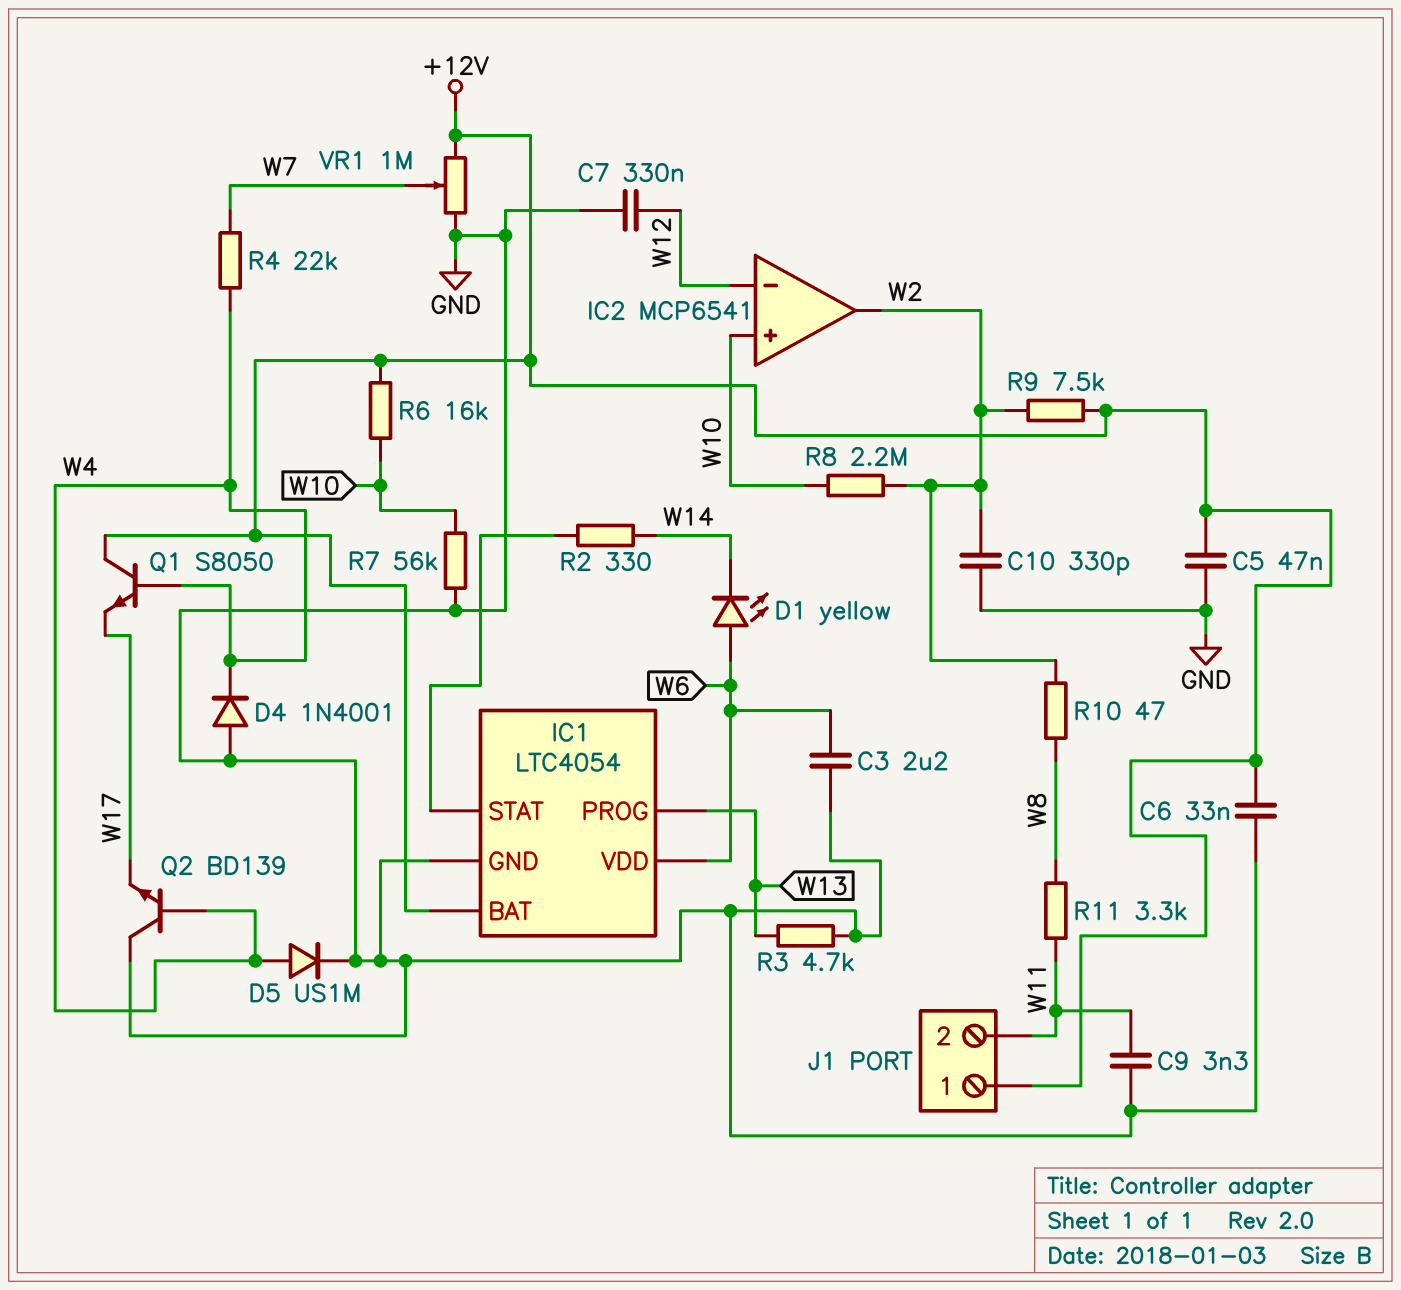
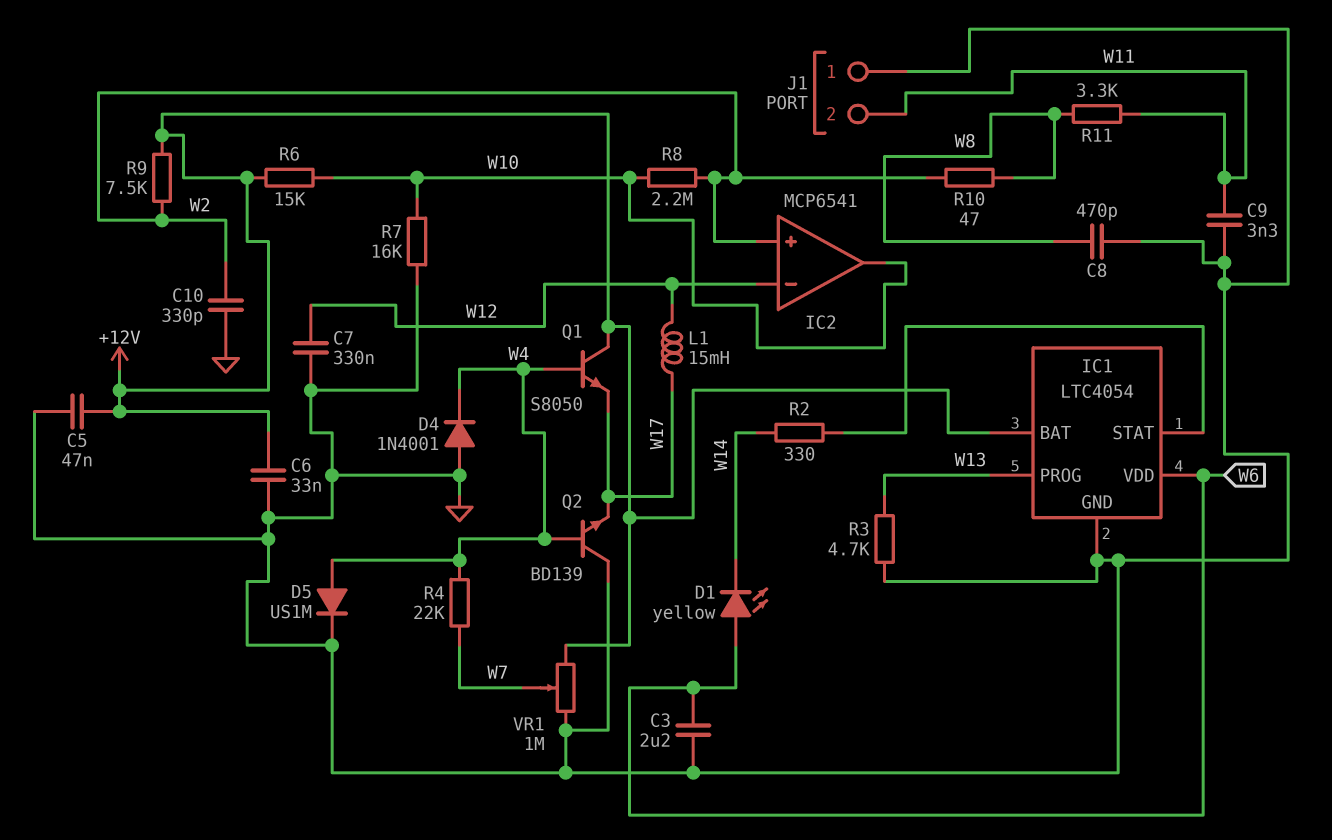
C8: none -> 470pF (GND, W8)
IC2 pin in+: W10 -> W2
IC2 pin out: W2 -> W10
J1 pin 1: +12V -> GND
L1: none -> 15mH (W12, W17)
R6: 16k (+12V, W10) -> 15k (+12V, W10)
R7: 56k (GND, W10) -> 16k (GND, W10)

